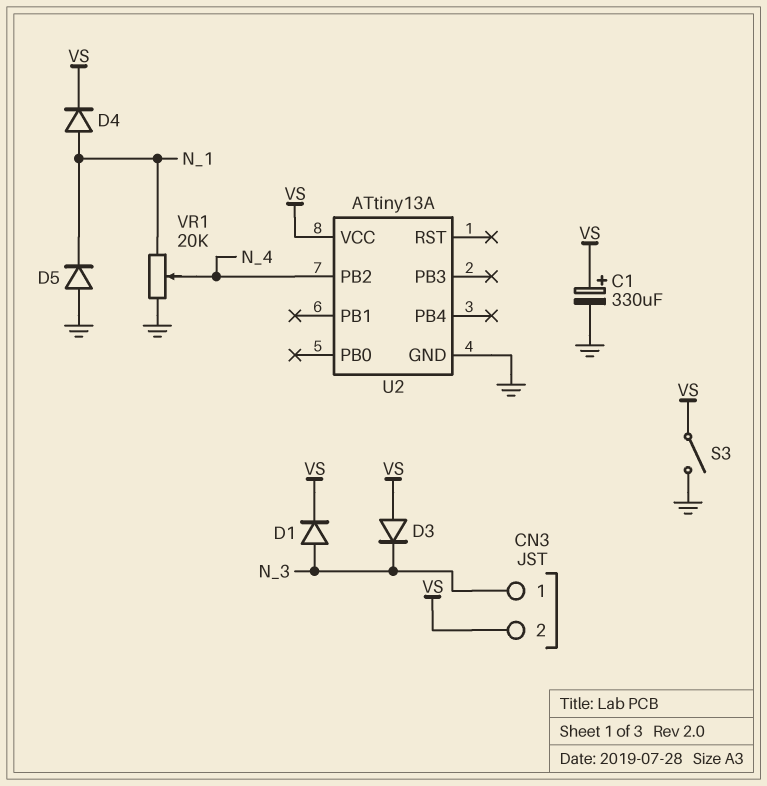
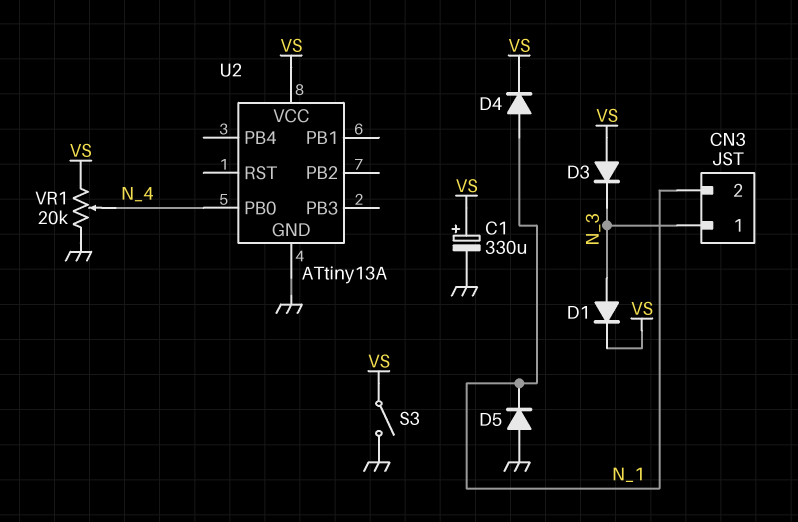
CN3 pin 2: VS -> N_1
U2 pin PB0: none -> N_4
U2 pin PB2: N_4 -> none
VR1: 20k (GND, N_1, wiper N_4) -> 20k (GND, VS, wiper N_4)

